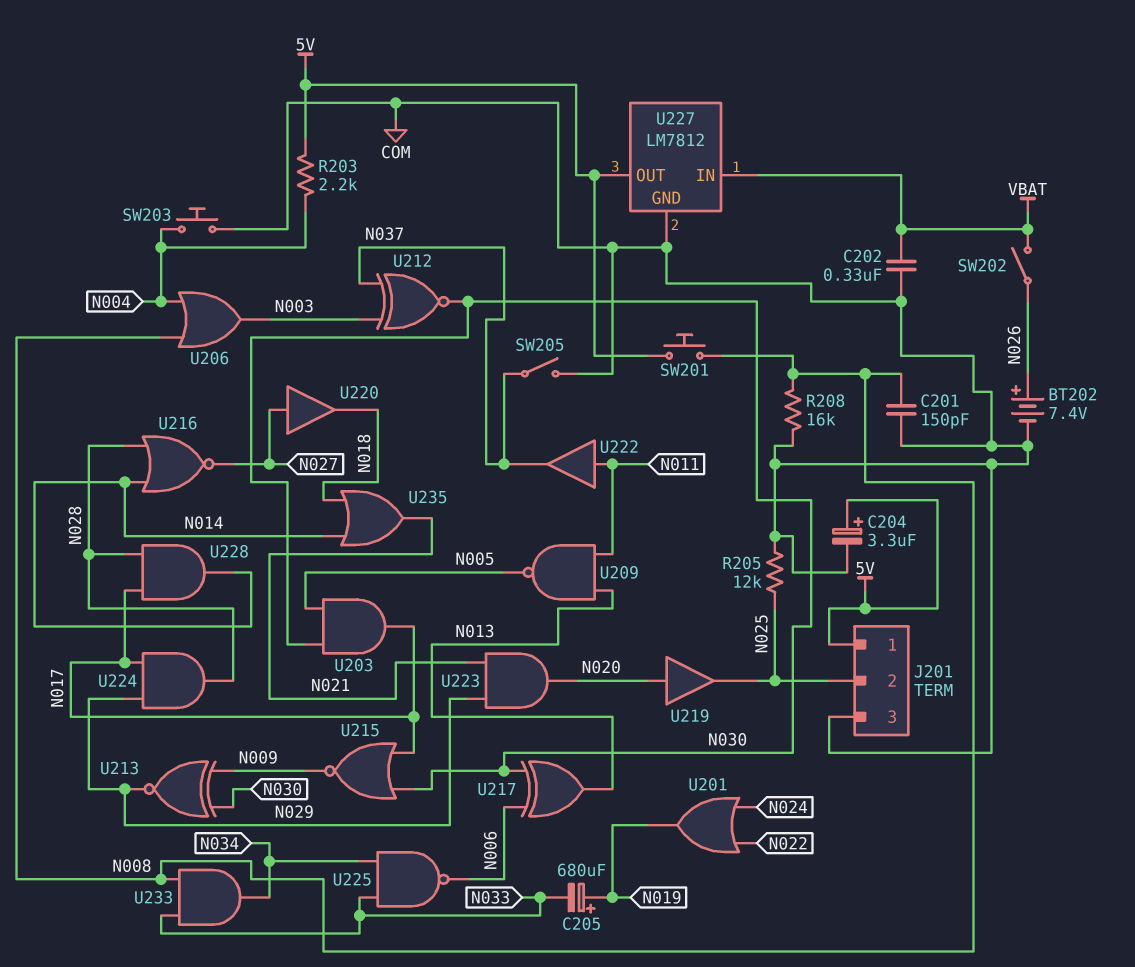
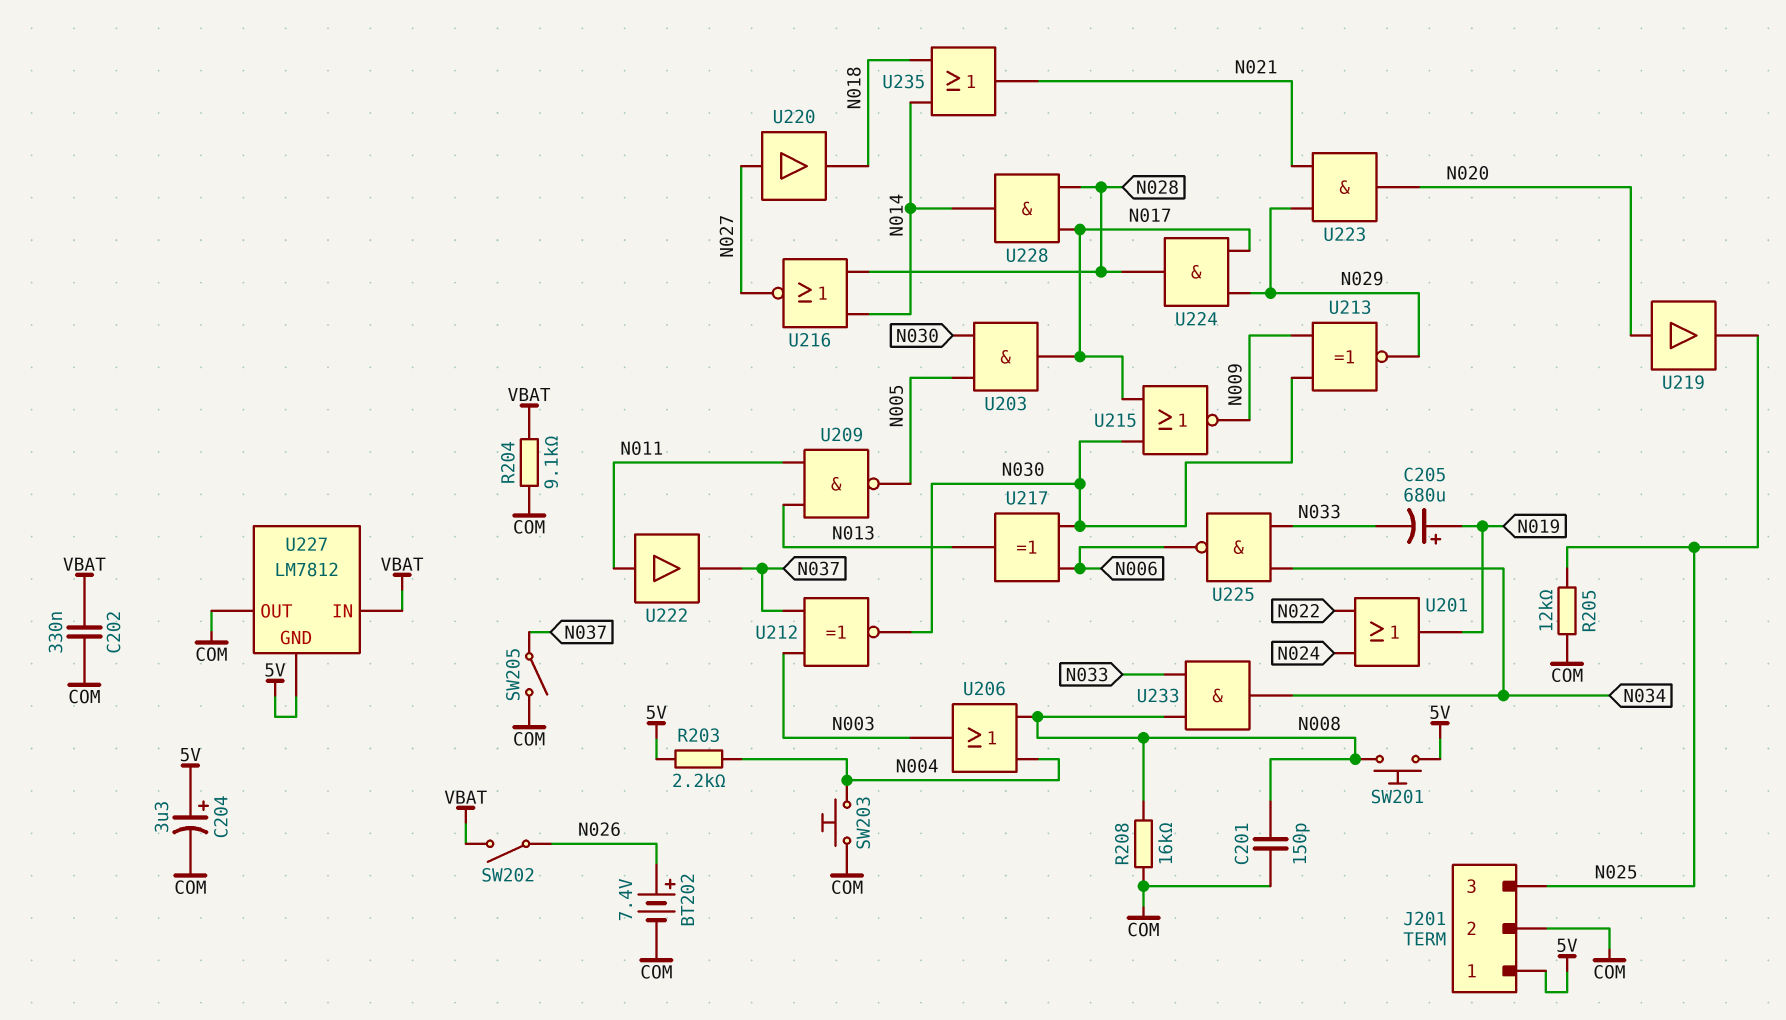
J201 pin 2: N025 -> COM
J201 pin 3: COM -> N025
R204: none -> 9.1k (COM, VBAT)
U227 pin GND: COM -> 5V
U227 pin OUT: 5V -> COM

